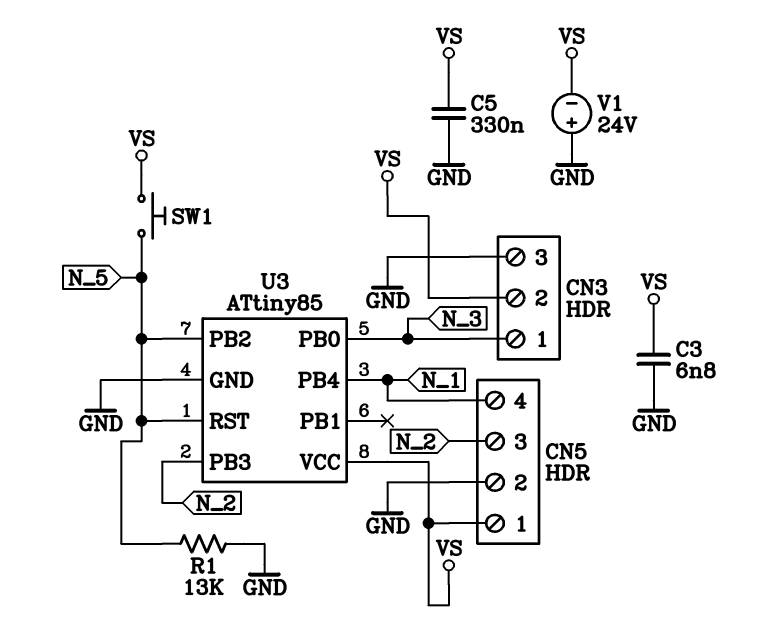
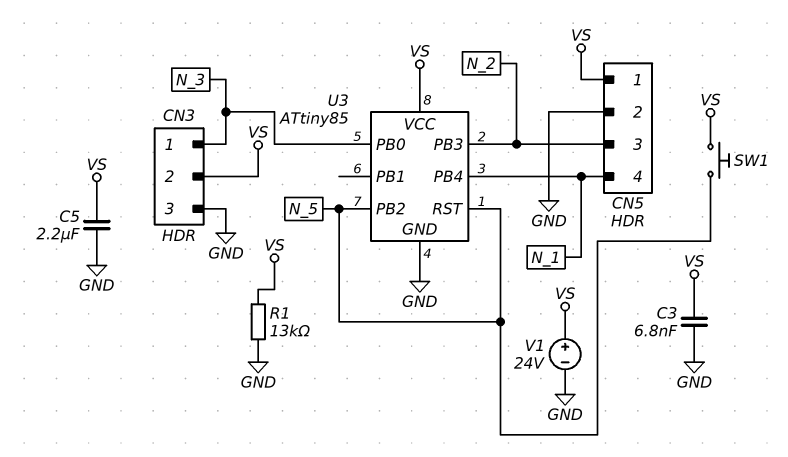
C5: 330nF (GND, VS) -> 2.2uF (GND, VS)
R1: 13k (GND, N_5) -> 13k (GND, VS)
V1: 24V (plus GND, minus VS) -> 24V (plus VS, minus GND)

